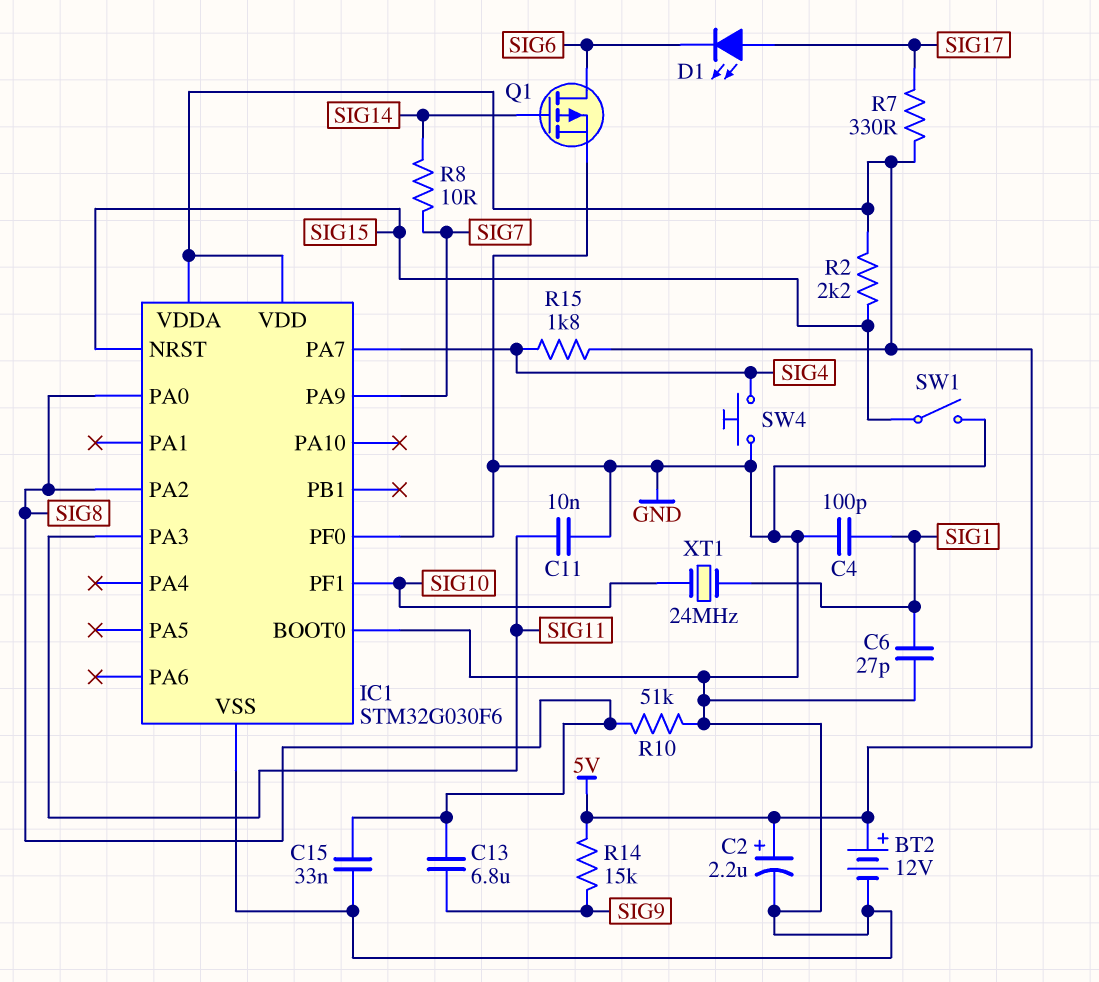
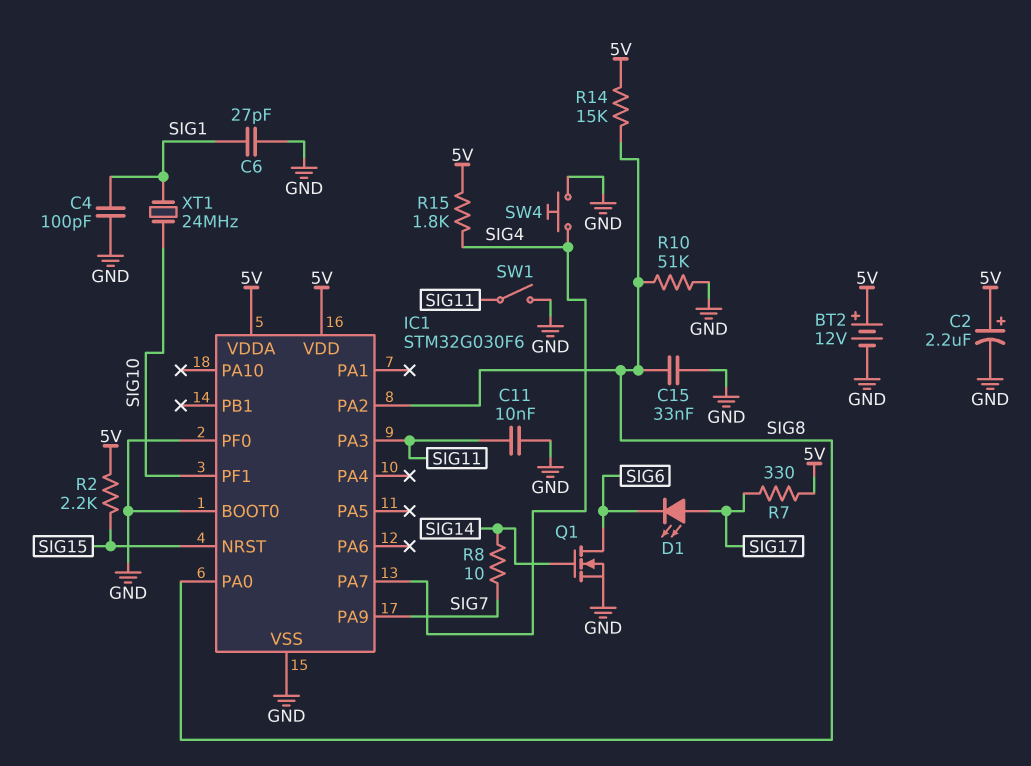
C13: 6.8uF (SIG8, SIG9) -> none
Q1: PMOS (G SIG14, D SIG6, S GND) -> NMOS (G SIG14, D SIG6, S GND)
R14: 15k (5V, SIG9) -> 15k (5V, SIG8)
SW1: switch (GND, SIG15) -> switch (GND, SIG11)

